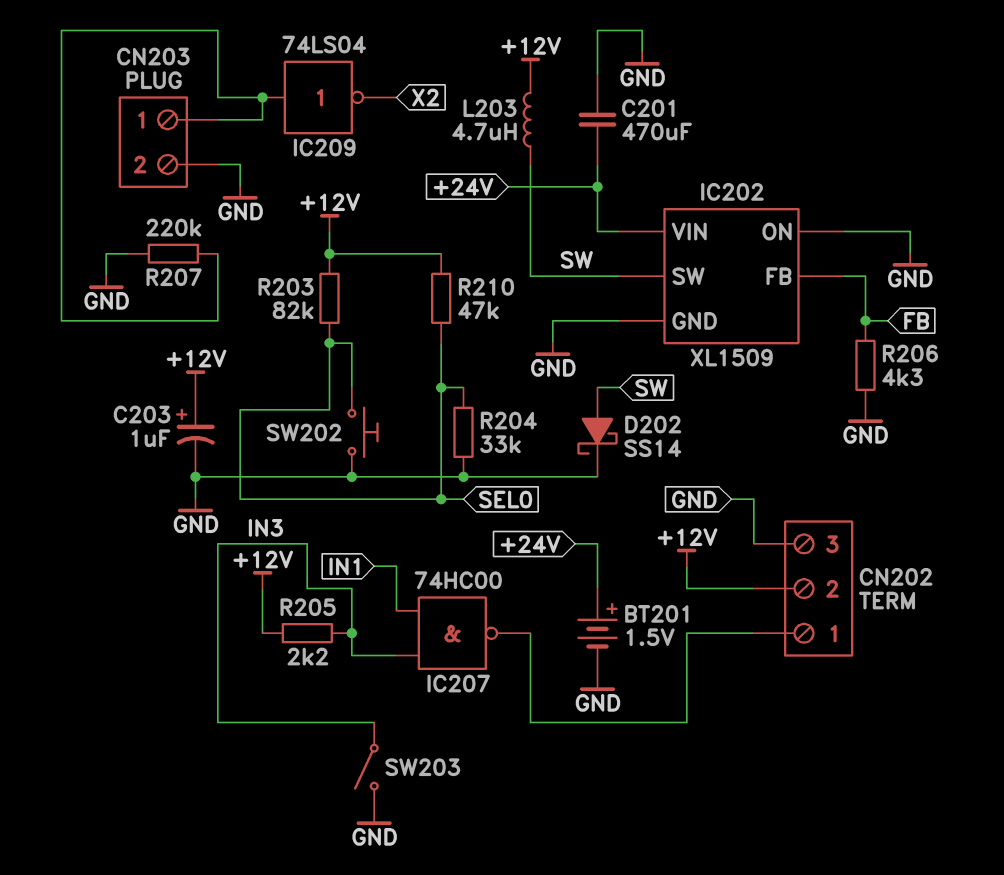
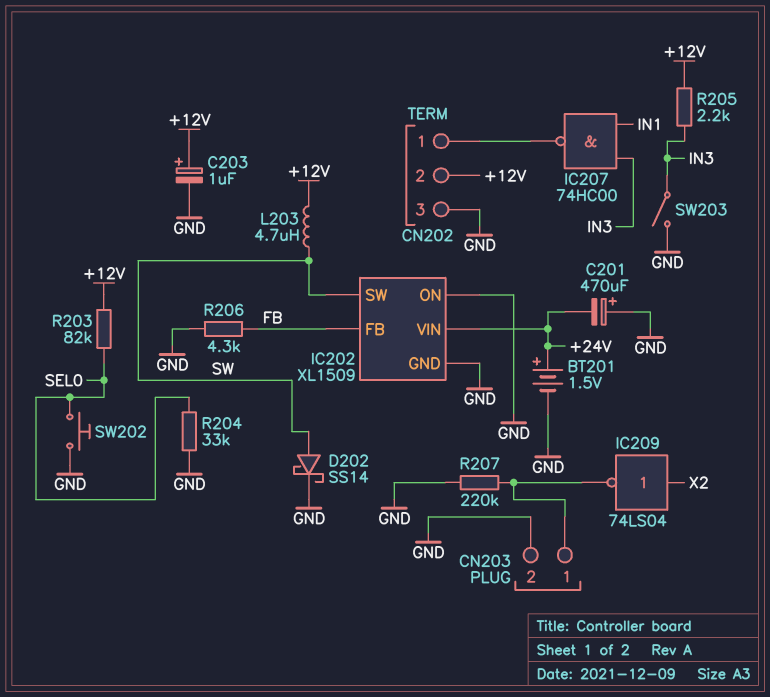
C201: 470uF (+24V, GND) -> 470uF (plus GND, minus +24V)
IC209: NOT 74LS04 (in CN203/1, out X2) -> NOT 74LS04 (in X2, out CN203/1)
R210: 47k (+12V, SEL0) -> none

